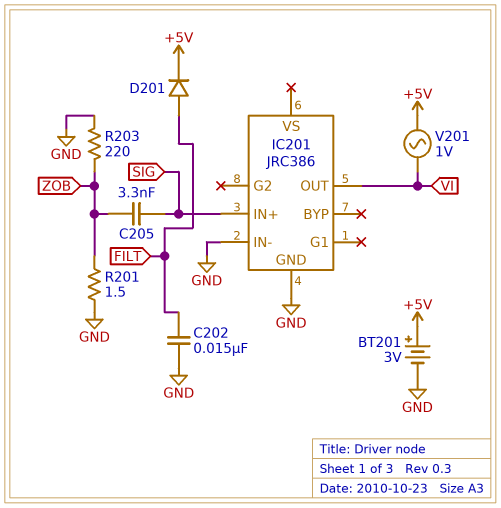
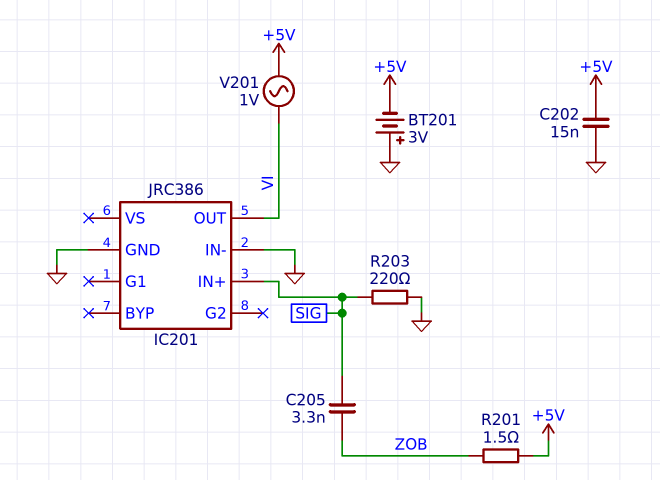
BT201: 3V (plus +5V, minus GND) -> 3V (plus GND, minus +5V)
C202: 15nF (FILT, GND) -> 15nF (+5V, GND)
D201: diode (A FILT, K +5V) -> none
R201: 1.5 (GND, ZOB) -> 1.5 (+5V, ZOB)
R203: 220 (GND, ZOB) -> 220 (GND, SIG)

